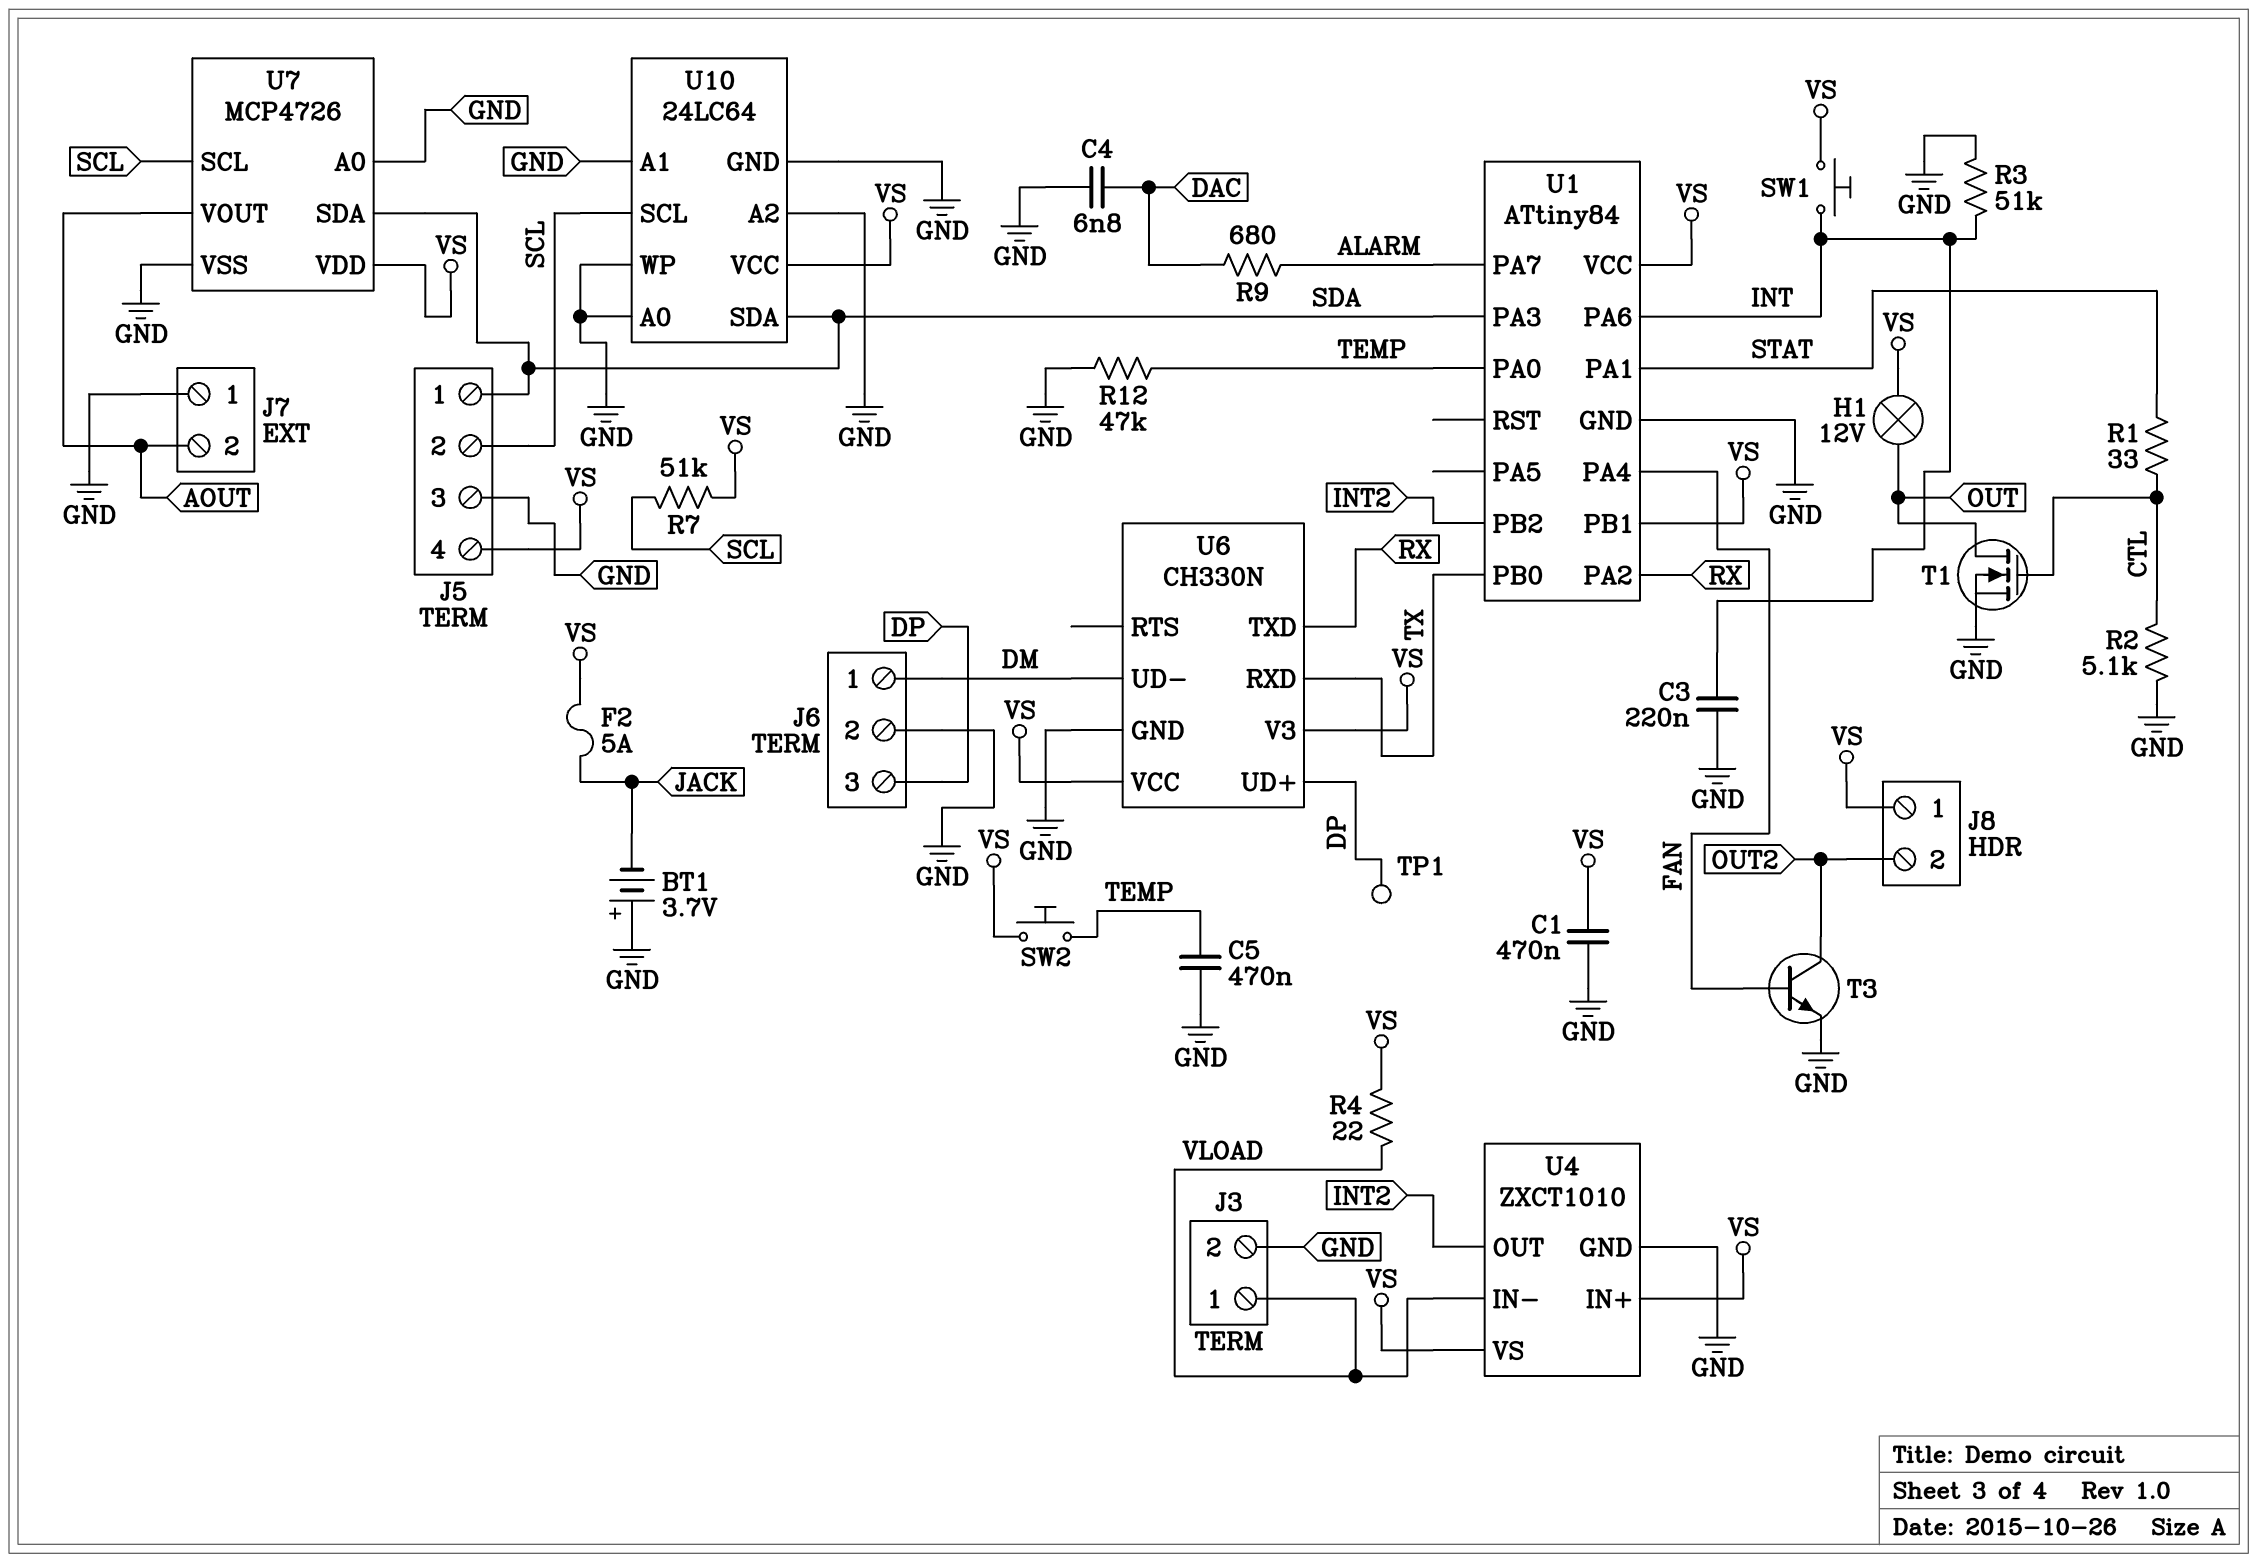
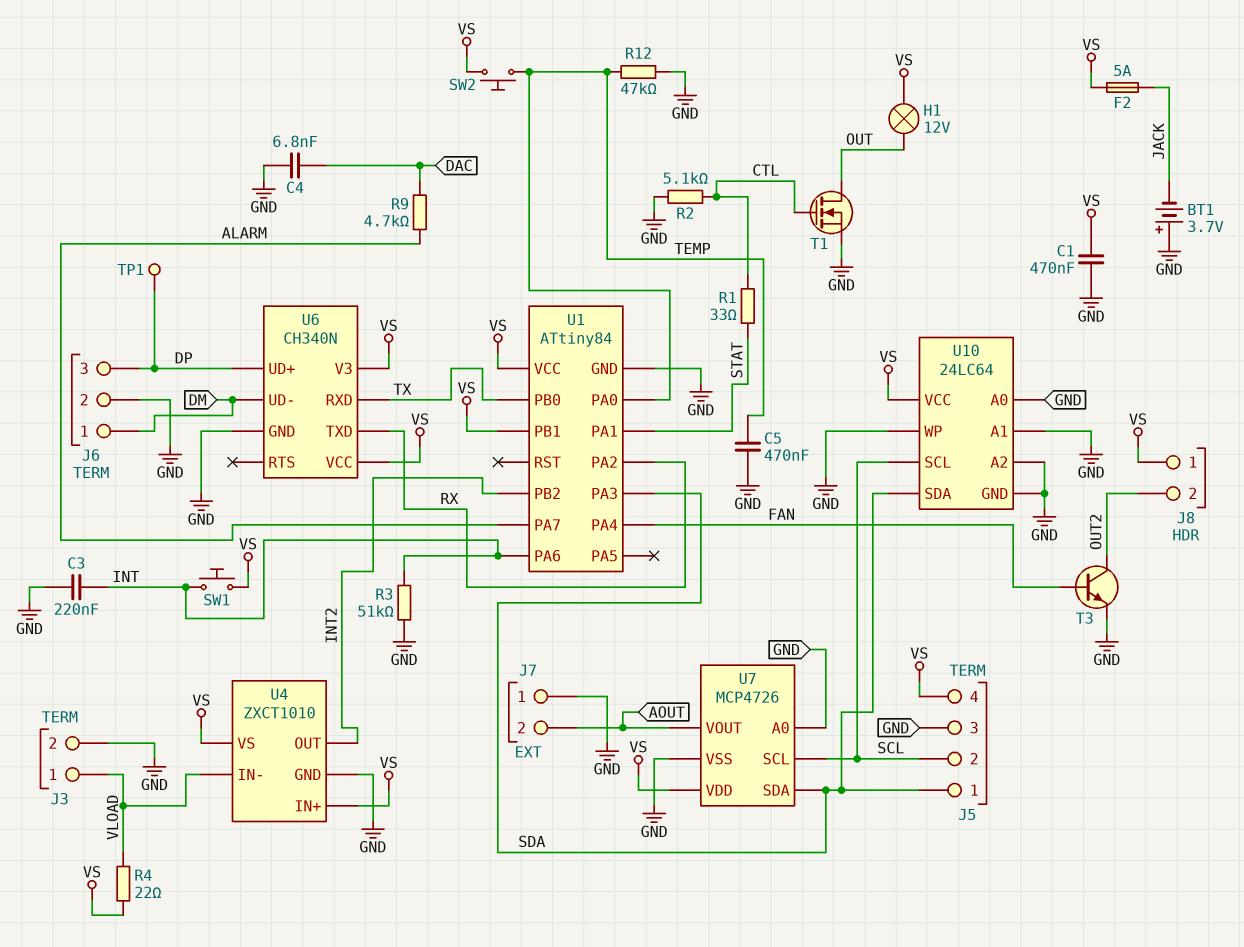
R7: 51k (SCL, VS) -> none
R9: 680 (ALARM, DAC) -> 4.7k (ALARM, DAC)
U6: CH330N -> CH340N

